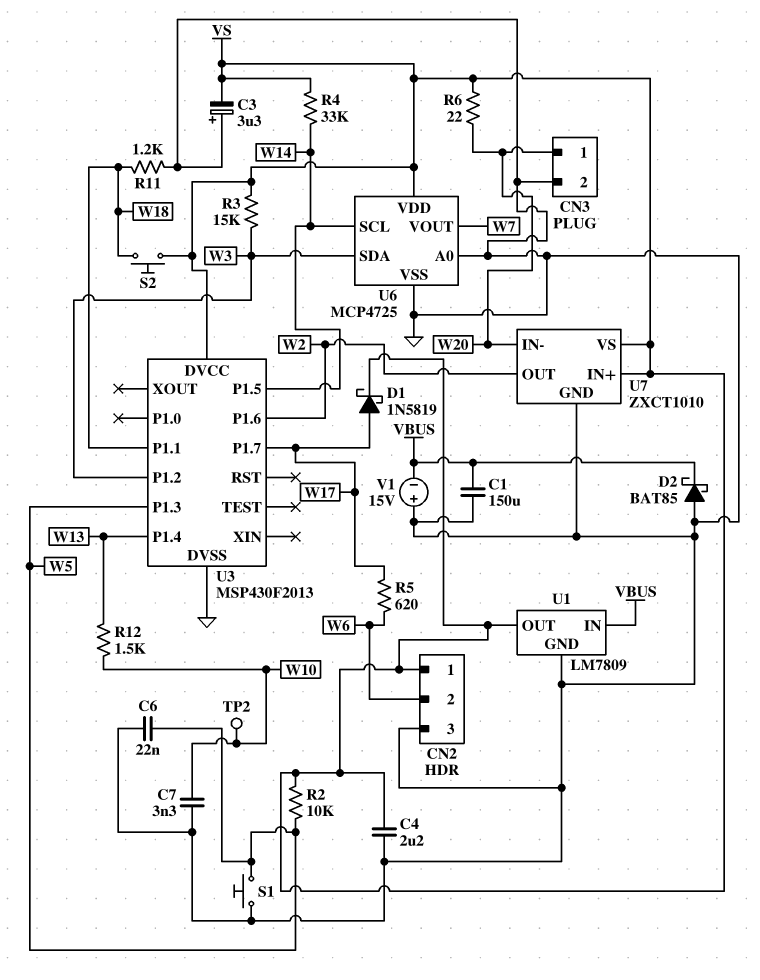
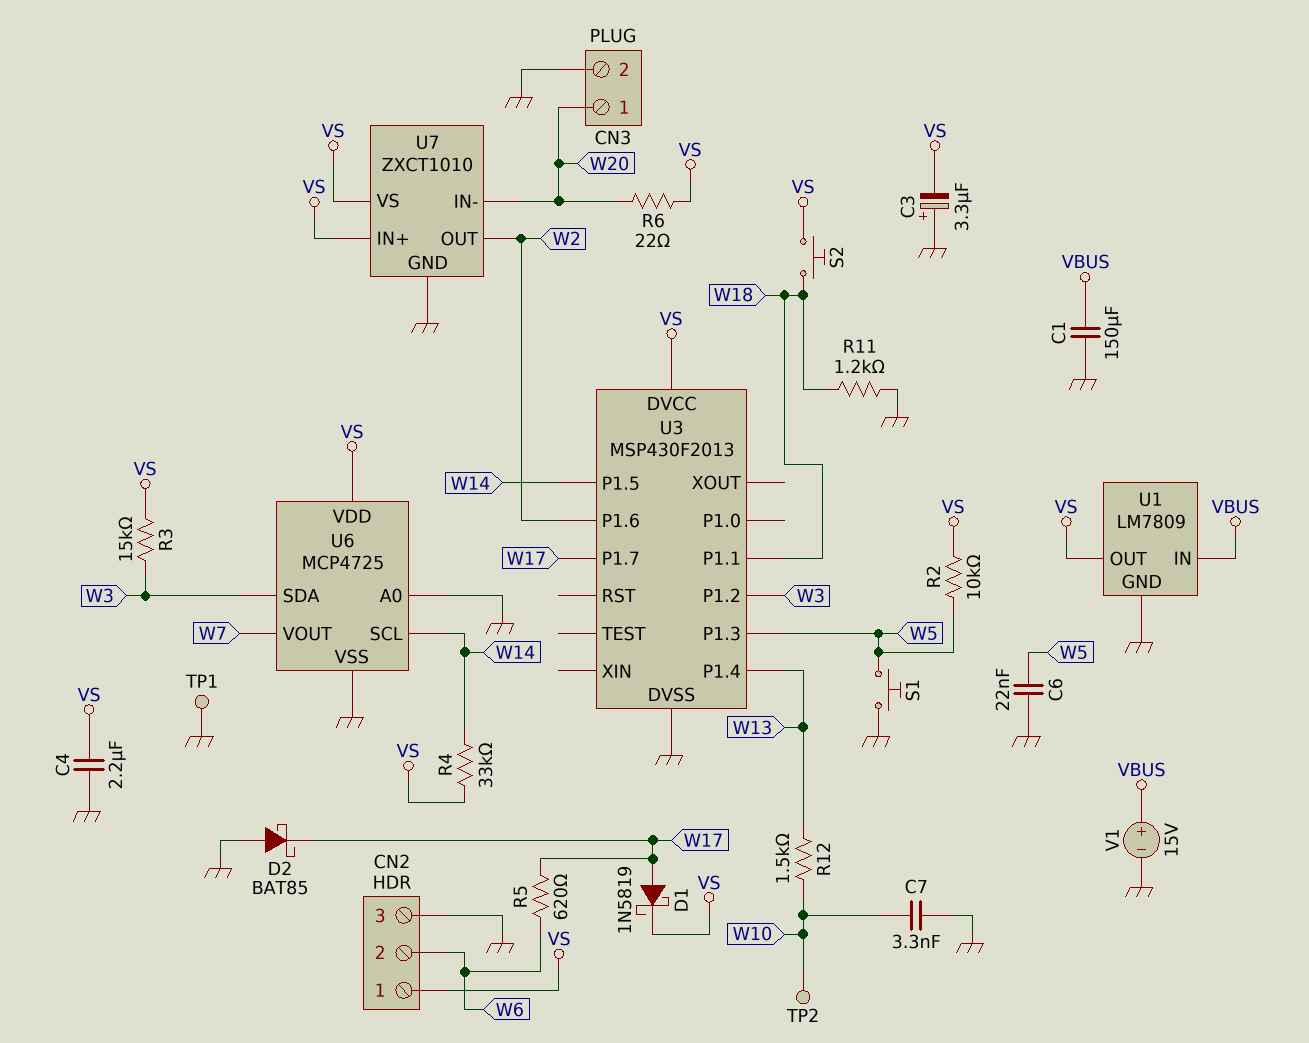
D2: schottky BAT85 (A GND, K VBUS) -> schottky BAT85 (A GND, K W17)
TP1: none -> test point (GND)
V1: 15V (plus GND, minus VBUS) -> 15V (plus VBUS, minus GND)

